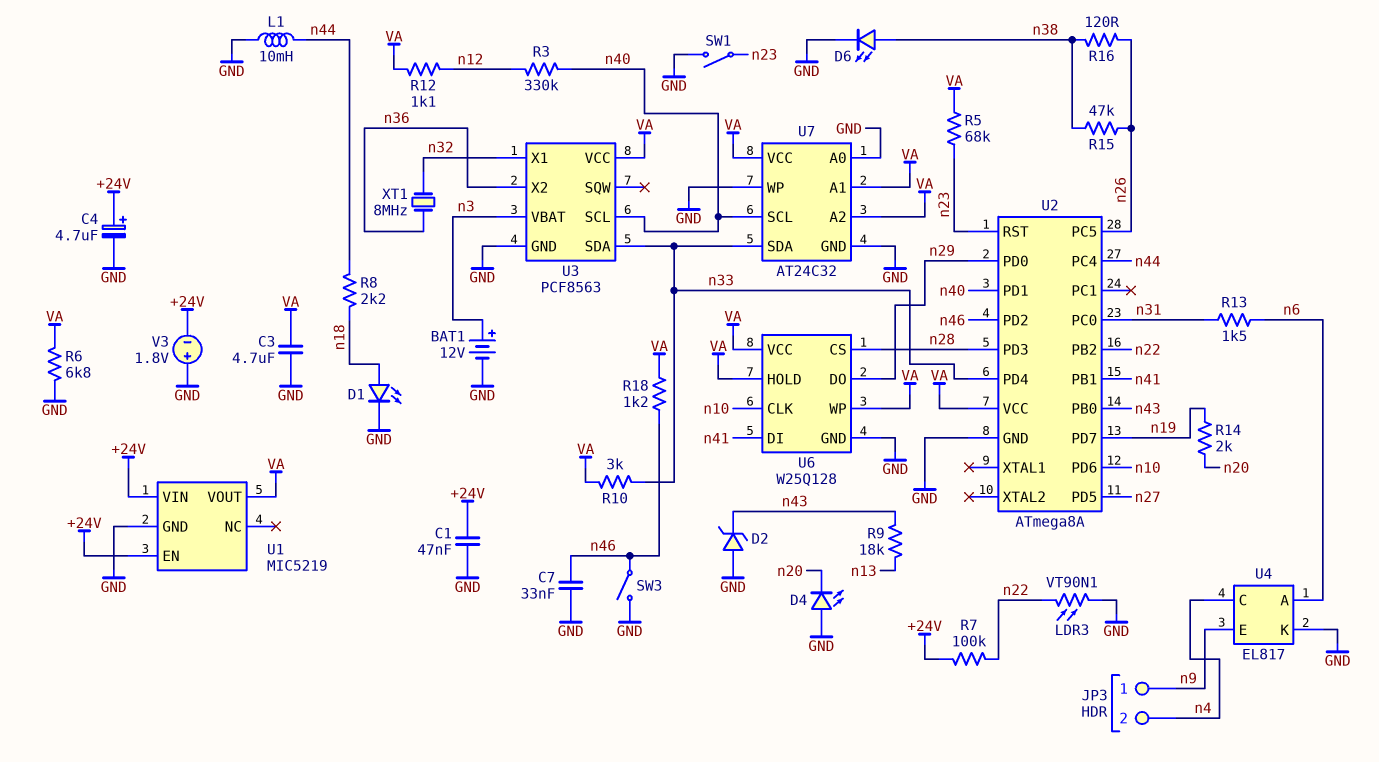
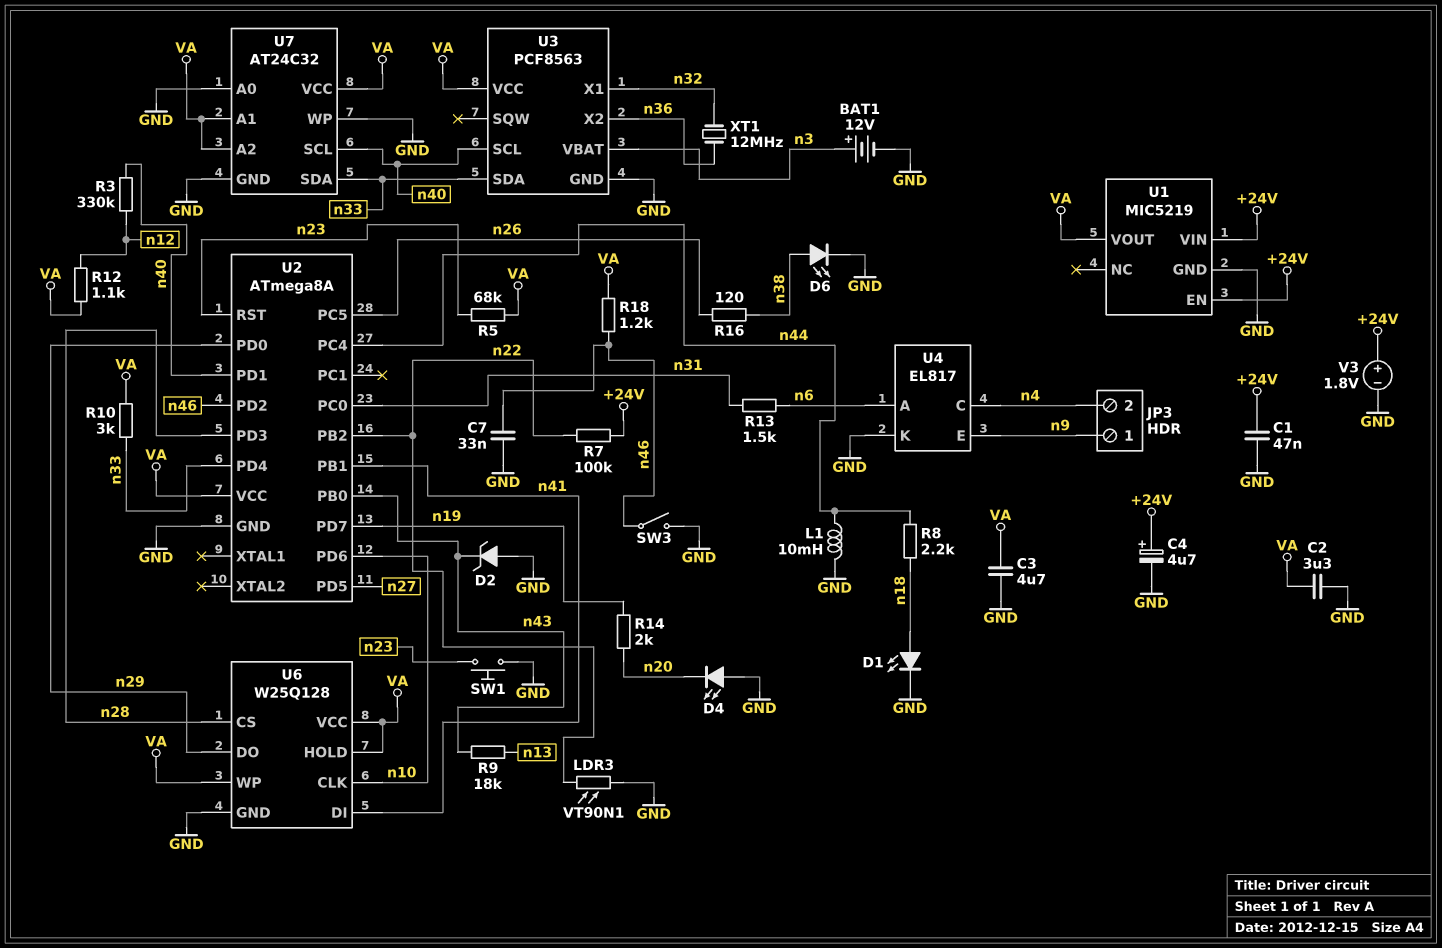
C2: none -> 3.3uF (GND, VA)
R6: 6.8k (GND, VA) -> none
R15: 47k (n26, n38) -> none
SW1: switch (GND, n23) -> button (GND, n23)
V3: 1.8V (plus GND, minus +24V) -> 1.8V (plus +24V, minus GND)
XT1: 8MHz (n32, n36) -> 12MHz (n32, n36)

